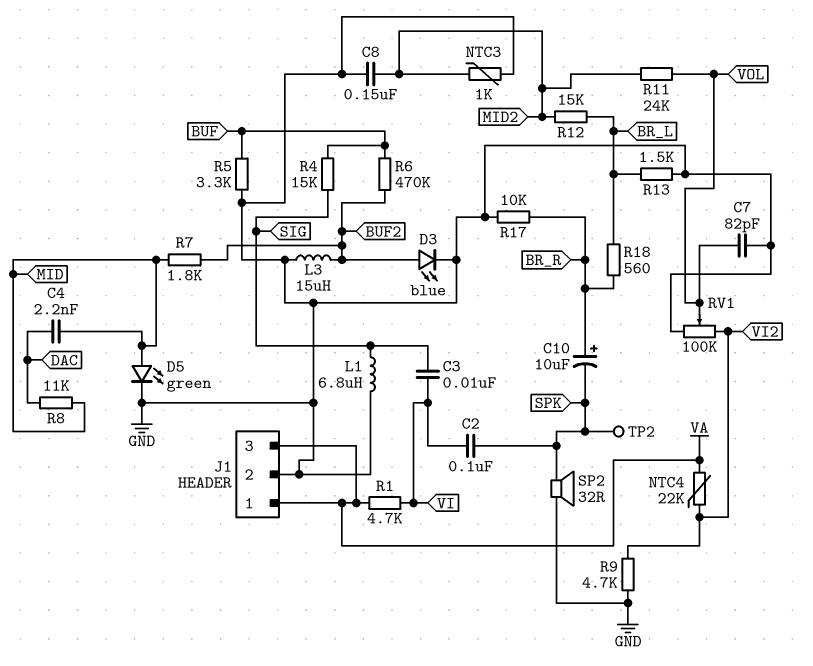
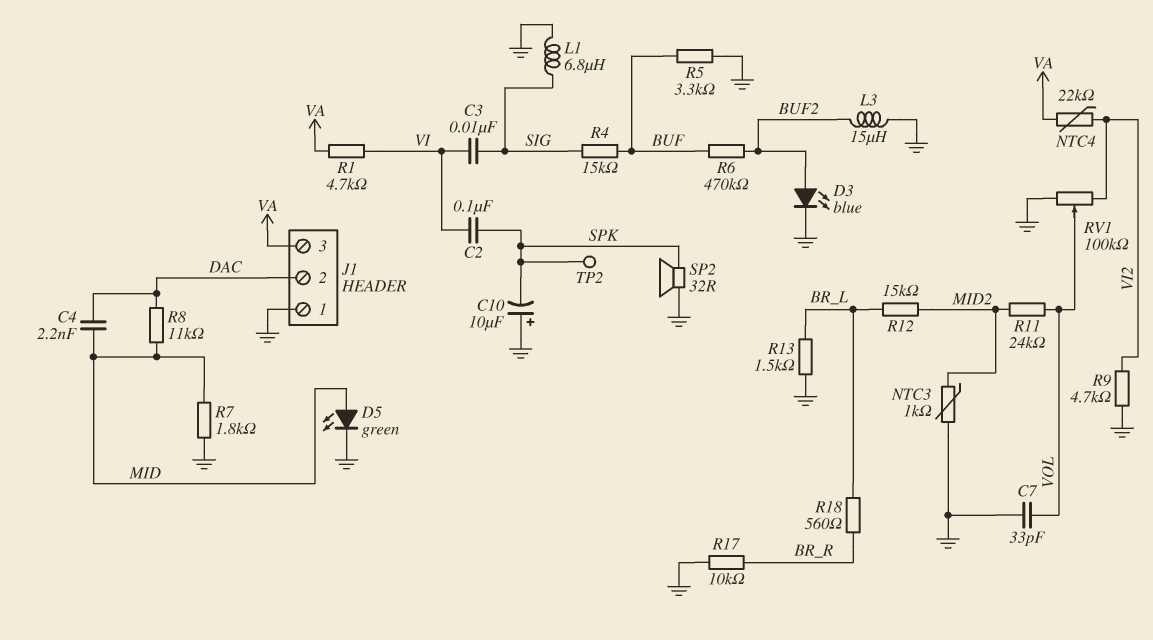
C7: 82pF (GND, VOL) -> 33pF (GND, VOL)
C8: 150nF (GND, MID2) -> none
C10: 10uF (plus BR_R, minus SPK) -> 10uF (plus GND, minus SPK)
J1 pin 1: VA -> GND
J1 pin 2: GND -> DAC
R7: 1.8k (BUF2, MID) -> 1.8k (GND, MID)

